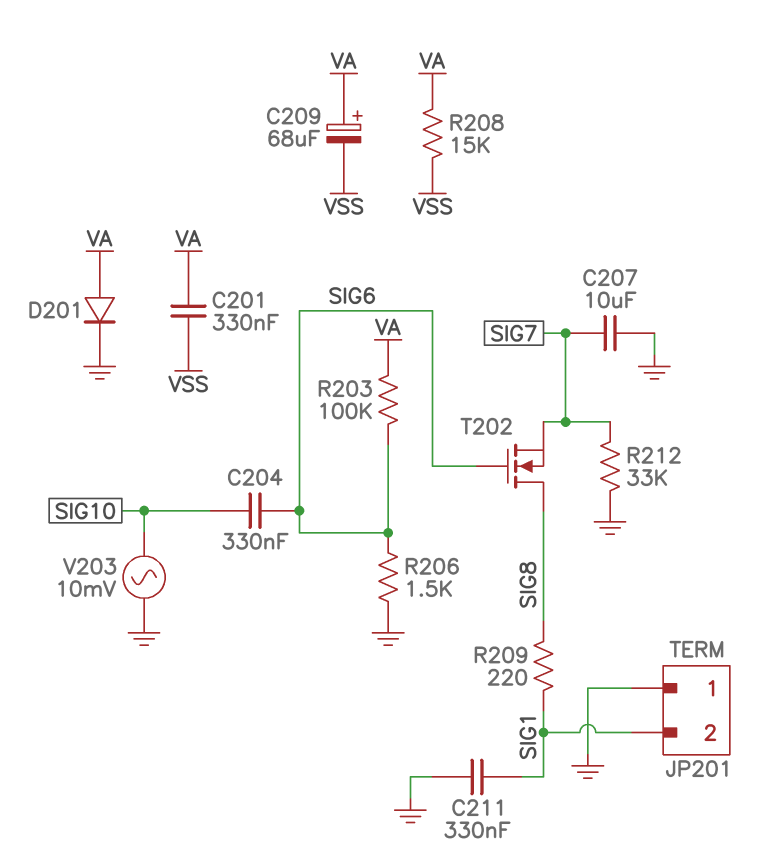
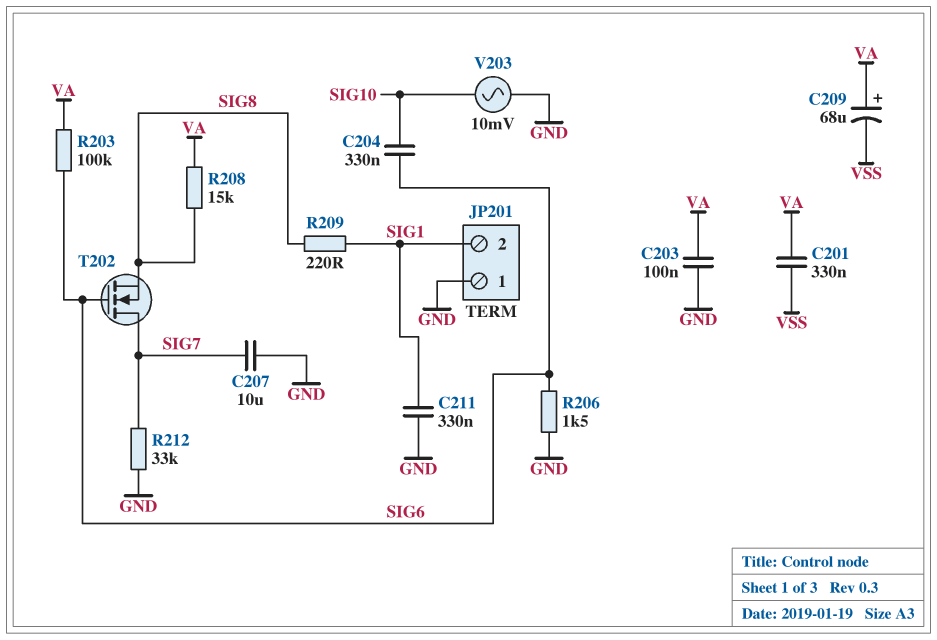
C203: none -> 100nF (GND, VA)
D201: diode (A VA, K GND) -> none
R208: 15k (VA, VSS) -> 15k (SIG8, VA)
T202: NMOS (G SIG6, D SIG8, S SIG7) -> NMOS (G SIG6, D SIG7, S SIG8)

